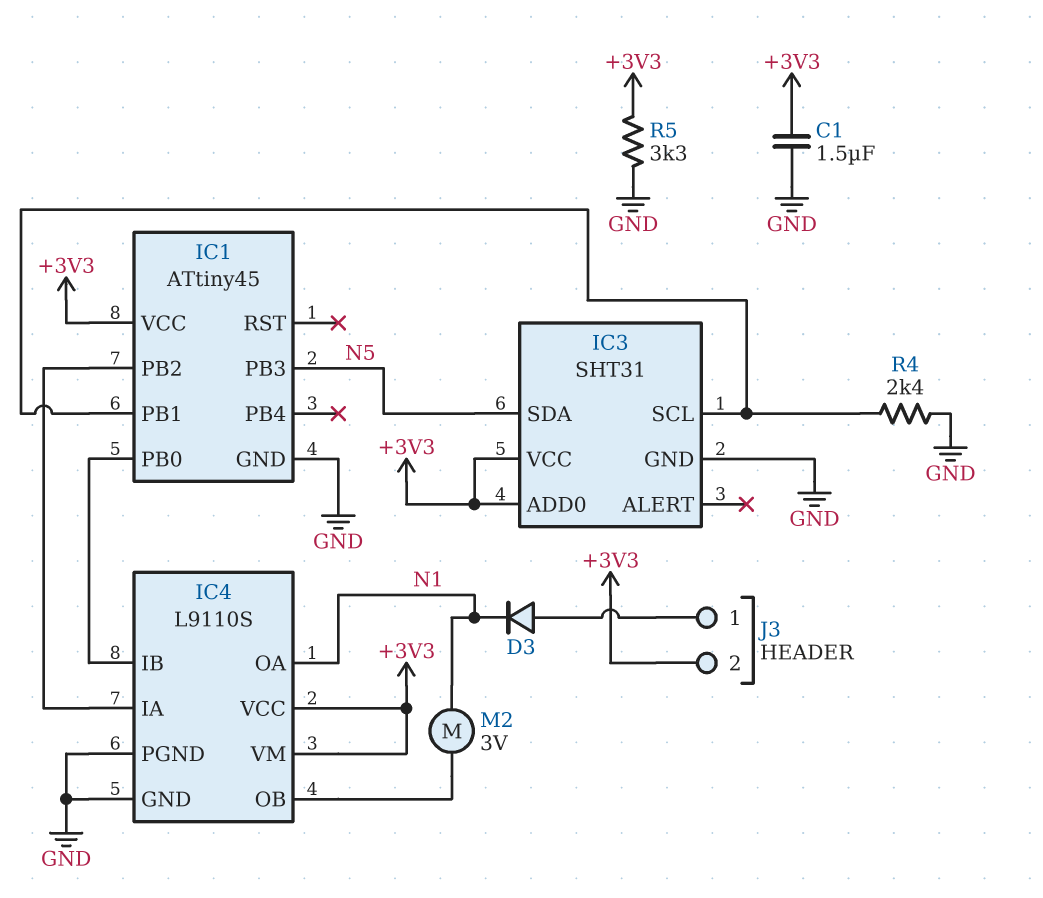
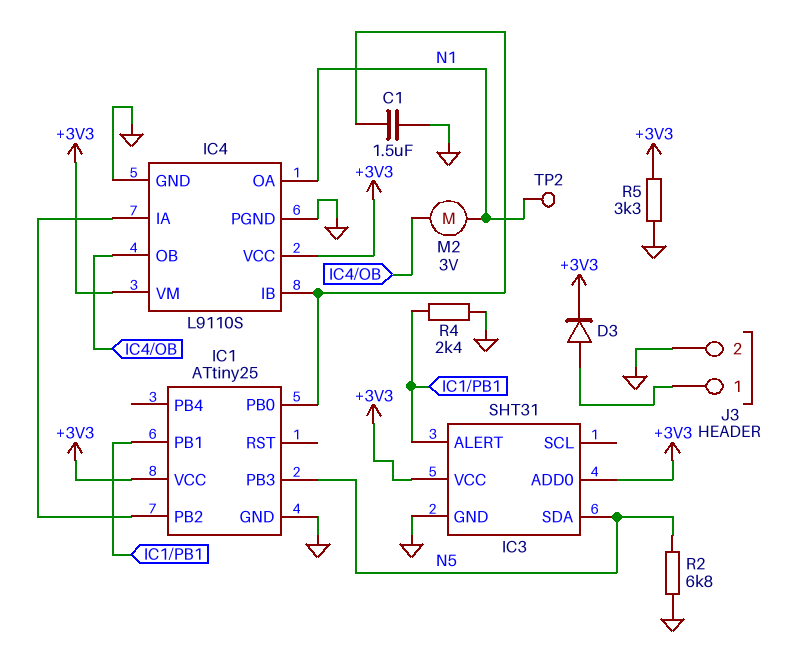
C1: 1.5uF (+3V3, GND) -> 1.5uF (GND, IC1/PB0)
D3: diode (A J3/1, K N1) -> diode (A J3/1, K +3V3)
IC1: ATtiny45 -> ATtiny25
IC3 pin ALERT: none -> IC1/PB1
IC3 pin SCL: IC1/PB1 -> none
J3 pin 2: +3V3 -> GND
R2: none -> 6.8k (GND, N5)
TP2: none -> test point (N1)

